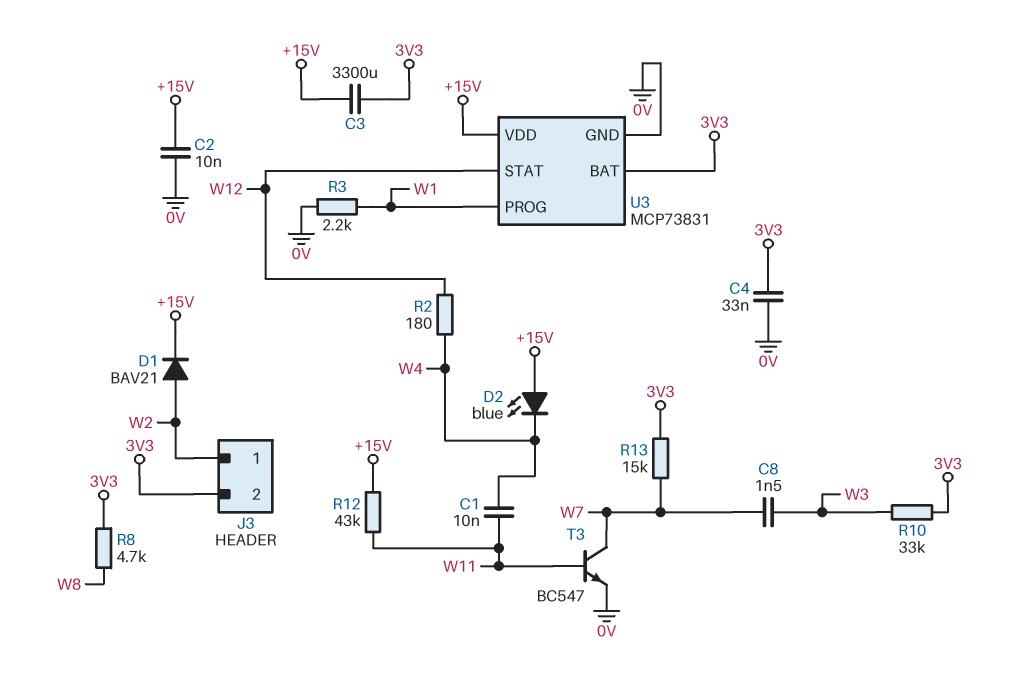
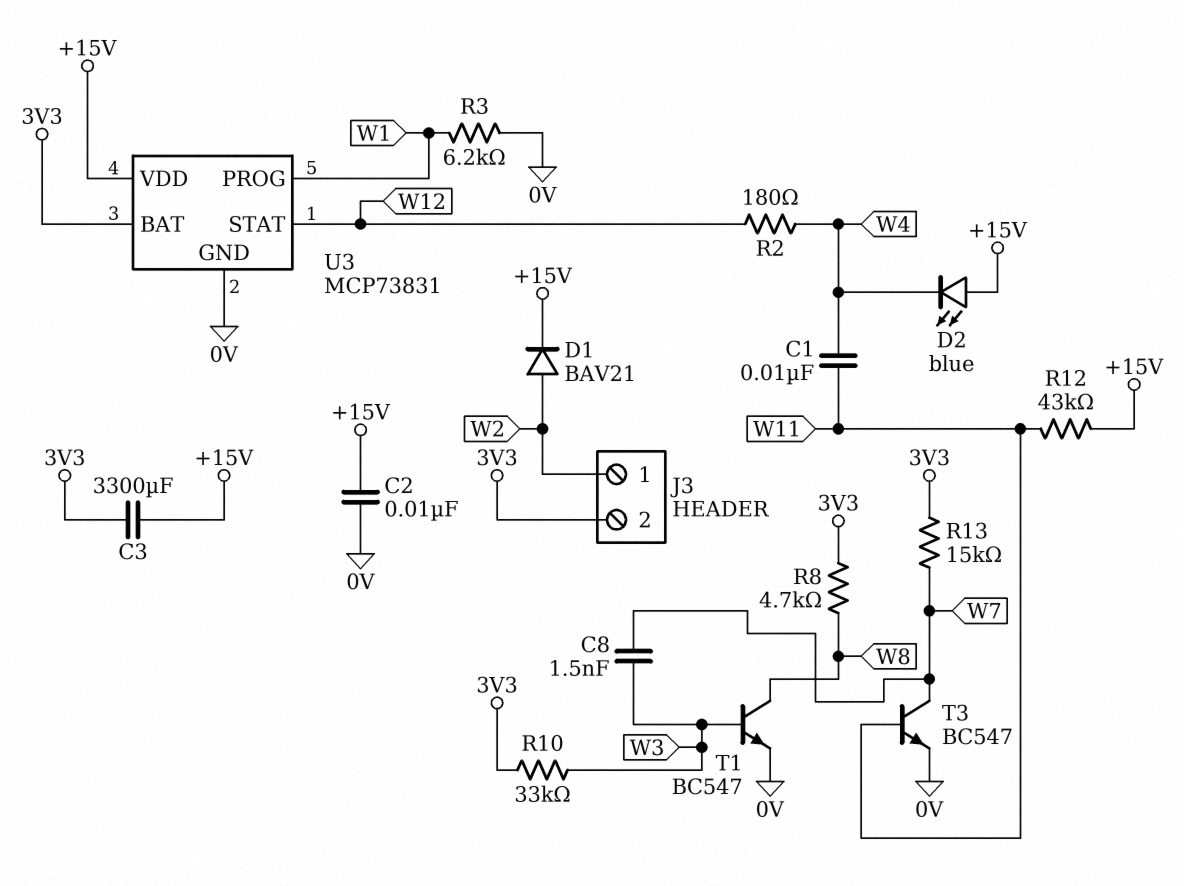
C4: 33nF (0V, 3V3) -> none
R3: 2.2k (0V, W1) -> 6.2k (0V, W1)
T1: none -> NPN BC547 (B W3, C W8, E 0V)

